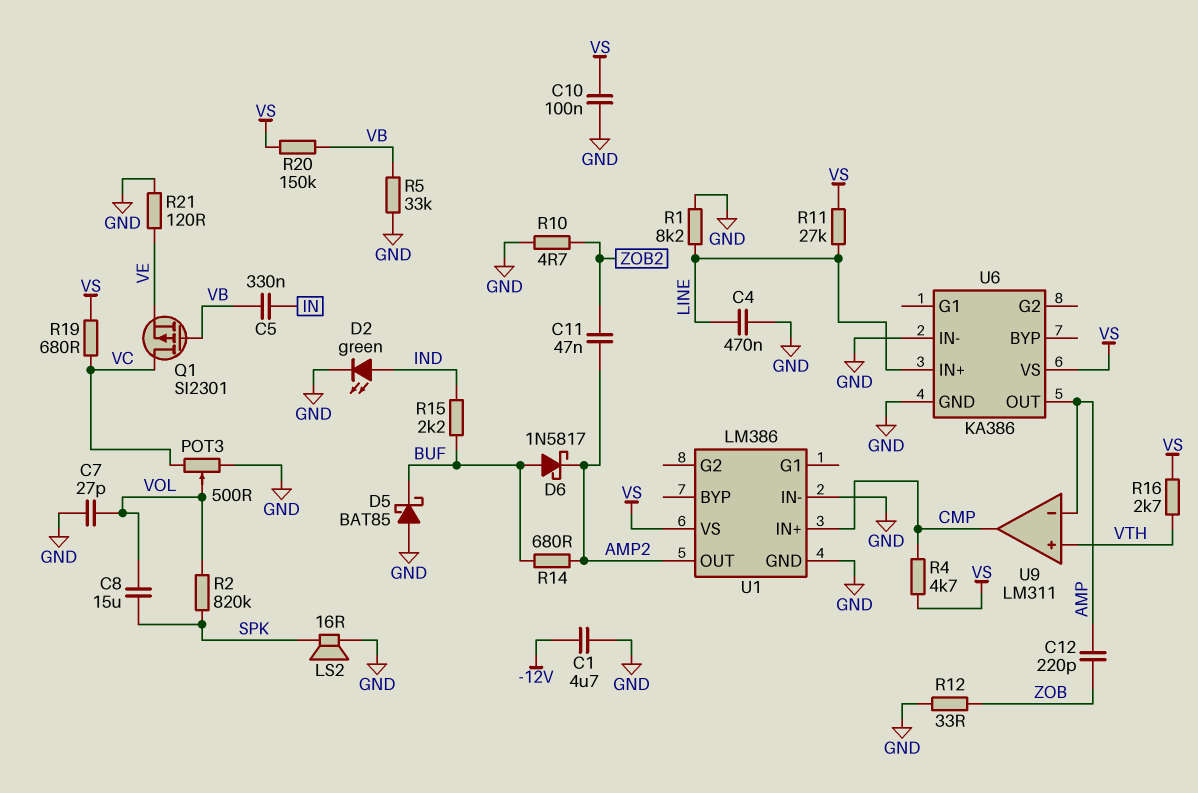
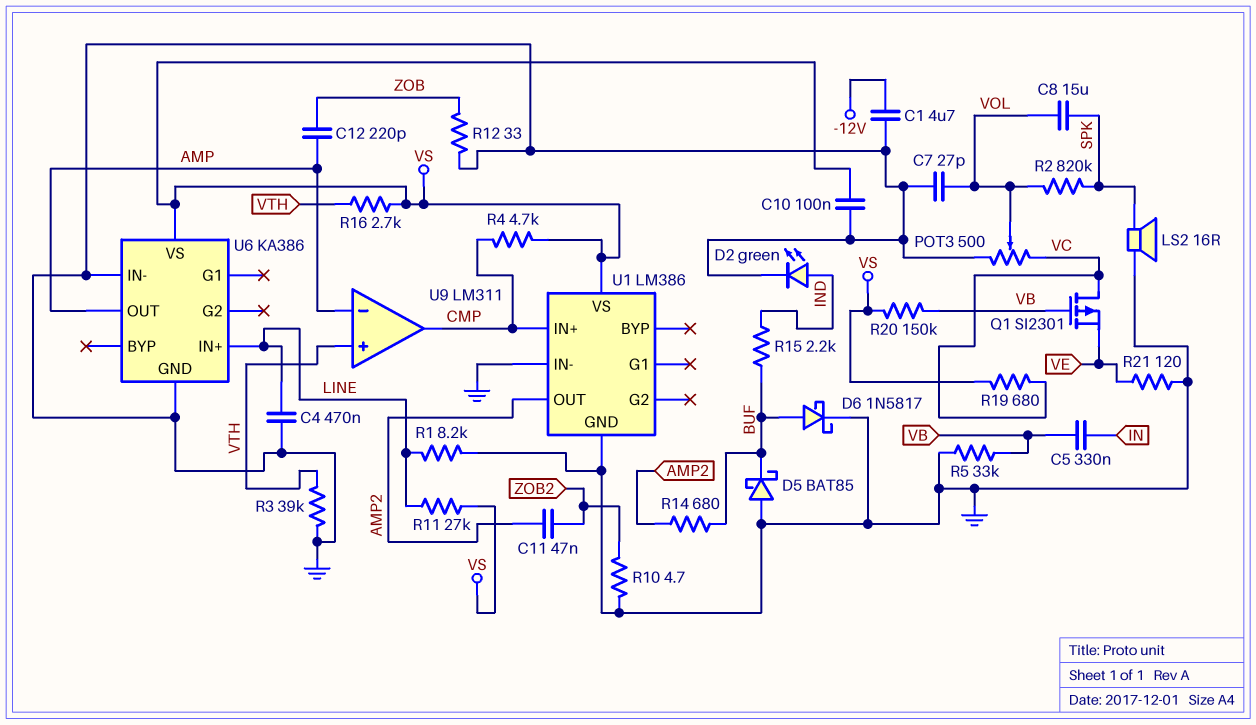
D6: schottky 1N5817 (A BUF, K AMP2) -> schottky 1N5817 (A BUF, K GND)
R3: none -> 39k (GND, VTH)

